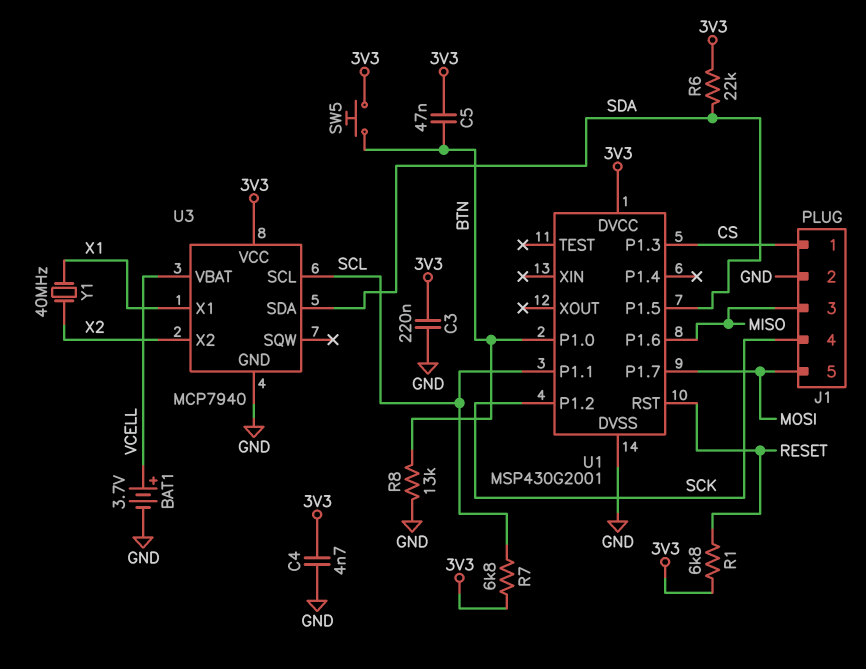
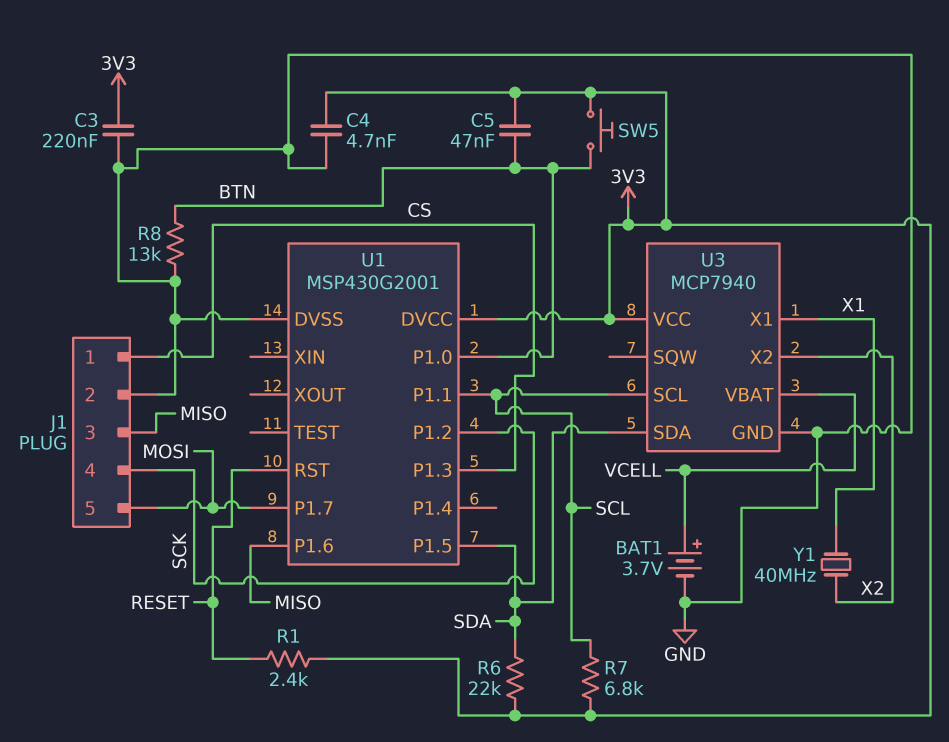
R1: 6.8k (3V3, RESET) -> 2.4k (3V3, RESET)

